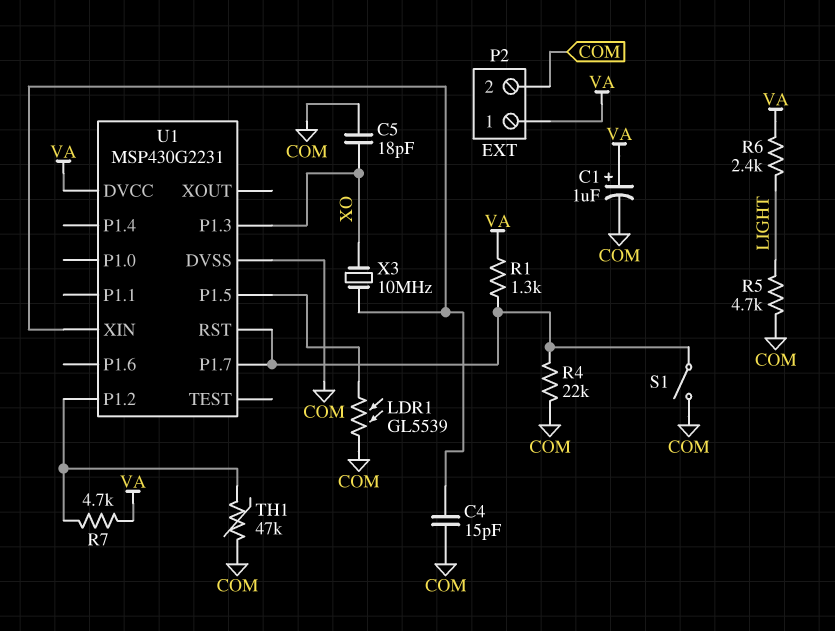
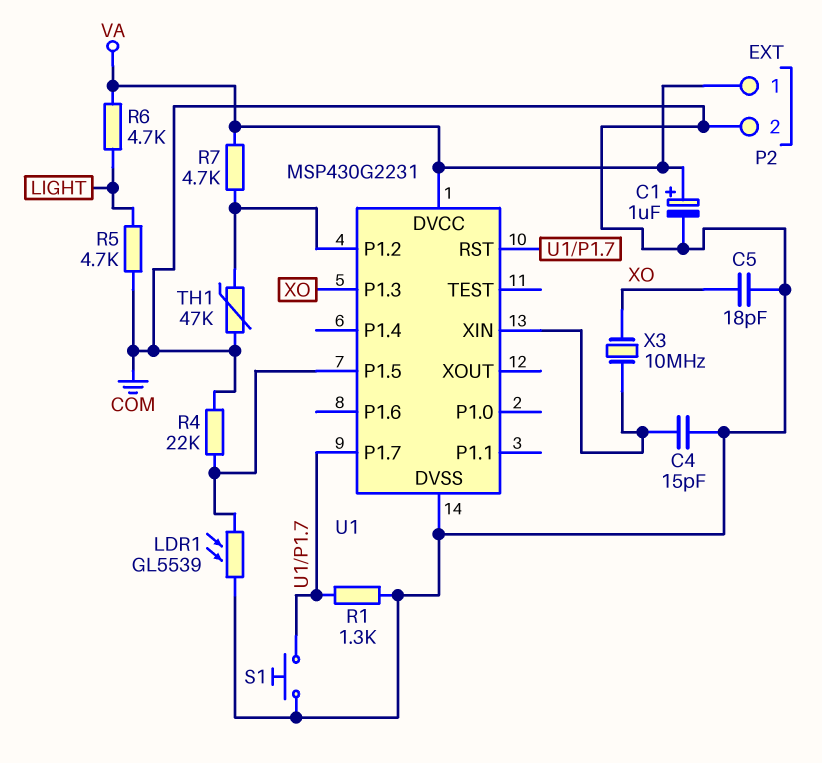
R1: 1.3k (U1/P1.7, VA) -> 1.3k (COM, U1/P1.7)
R4: 22k (COM, U1/P1.7) -> 22k (COM, U1/P1.5)
R6: 2.4k (LIGHT, VA) -> 4.7k (LIGHT, VA)
S1: switch (COM, U1/P1.7) -> button (COM, U1/P1.7)

